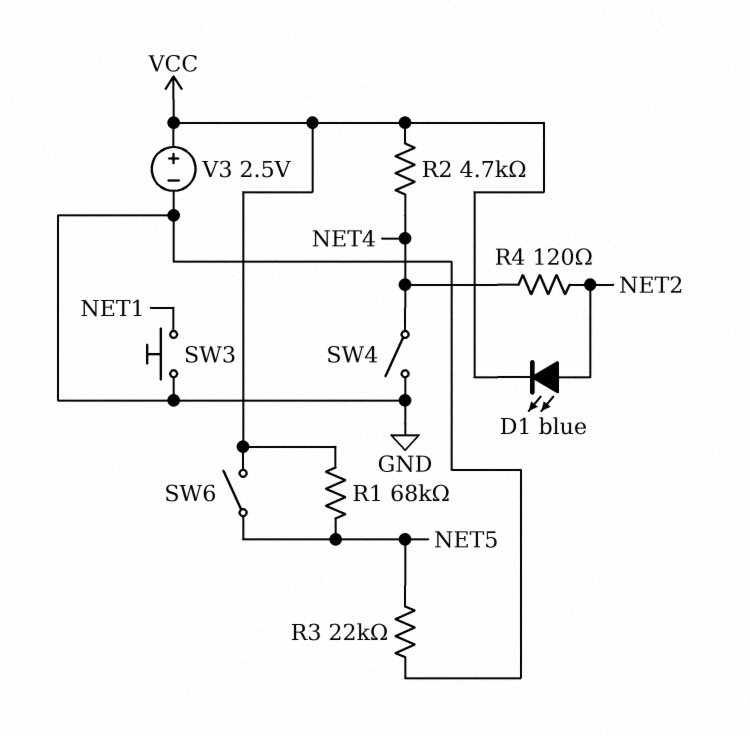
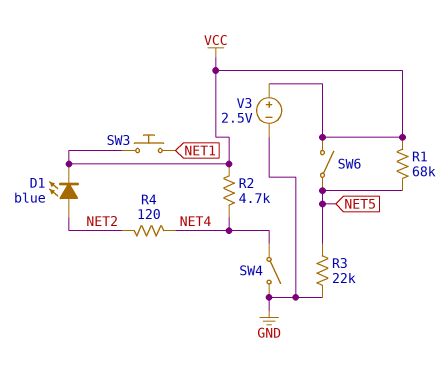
SW3: button (GND, NET1) -> button (NET1, VCC)

